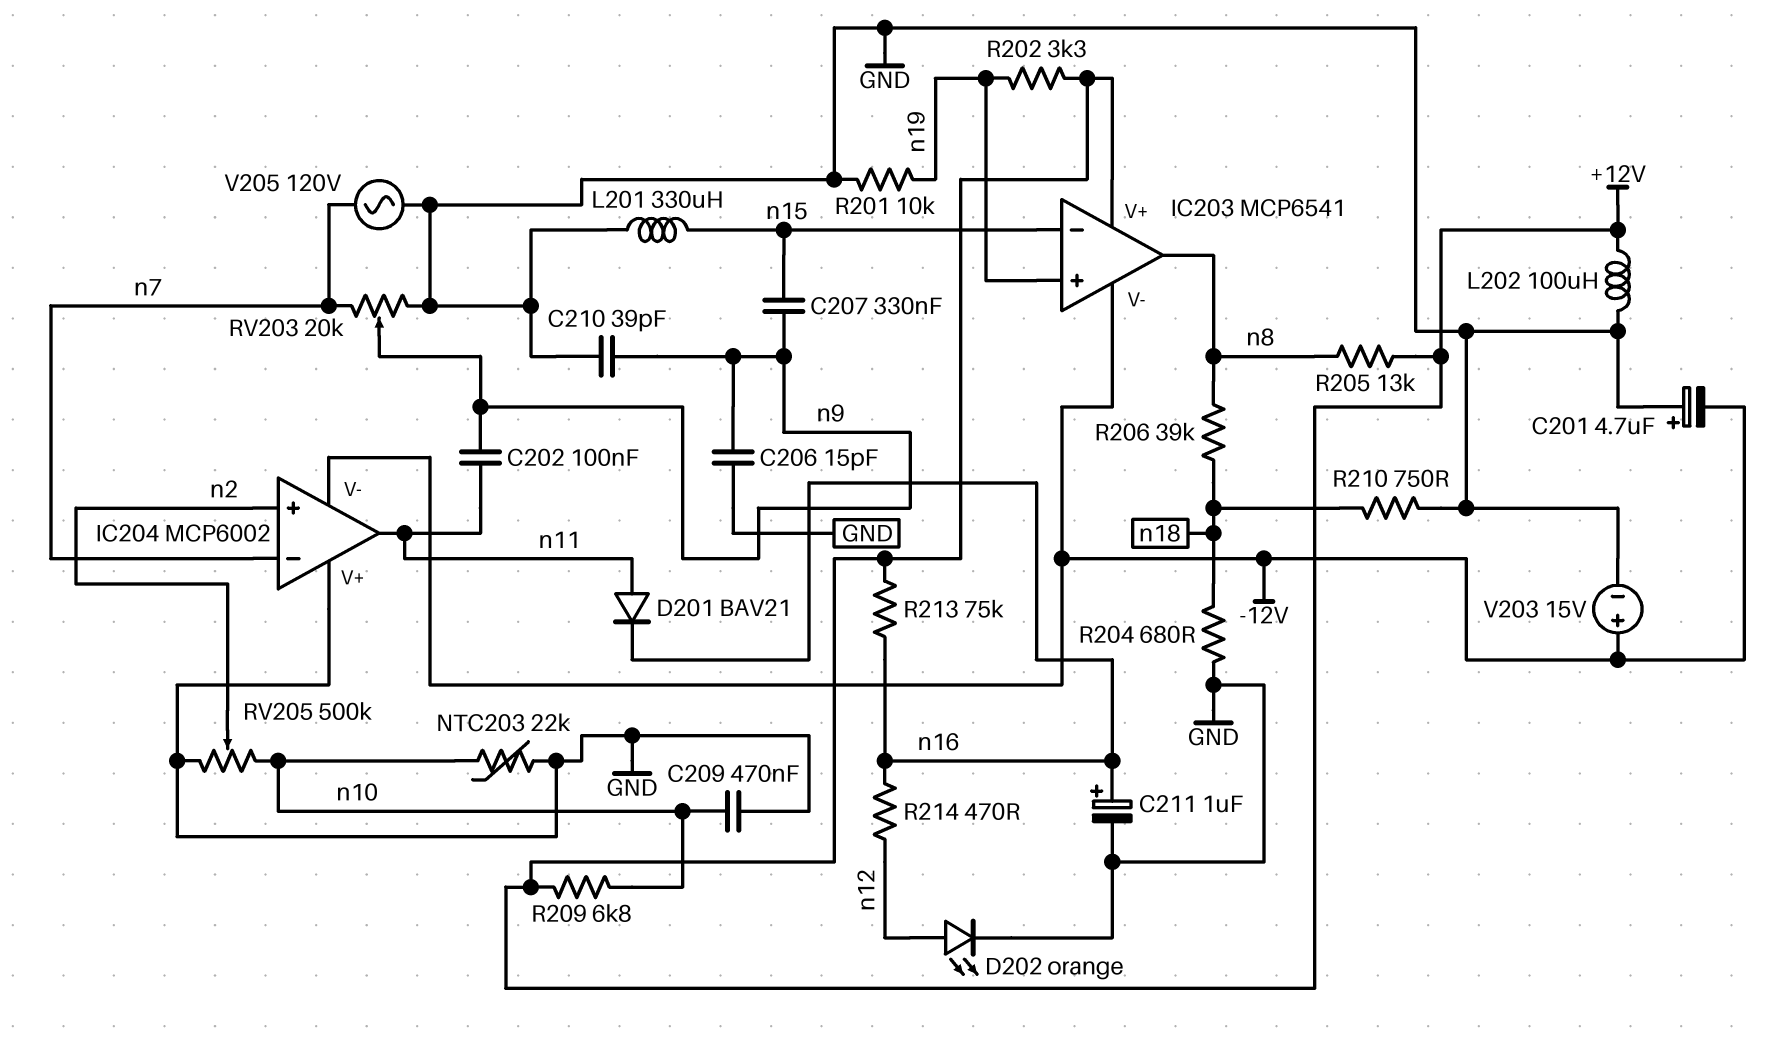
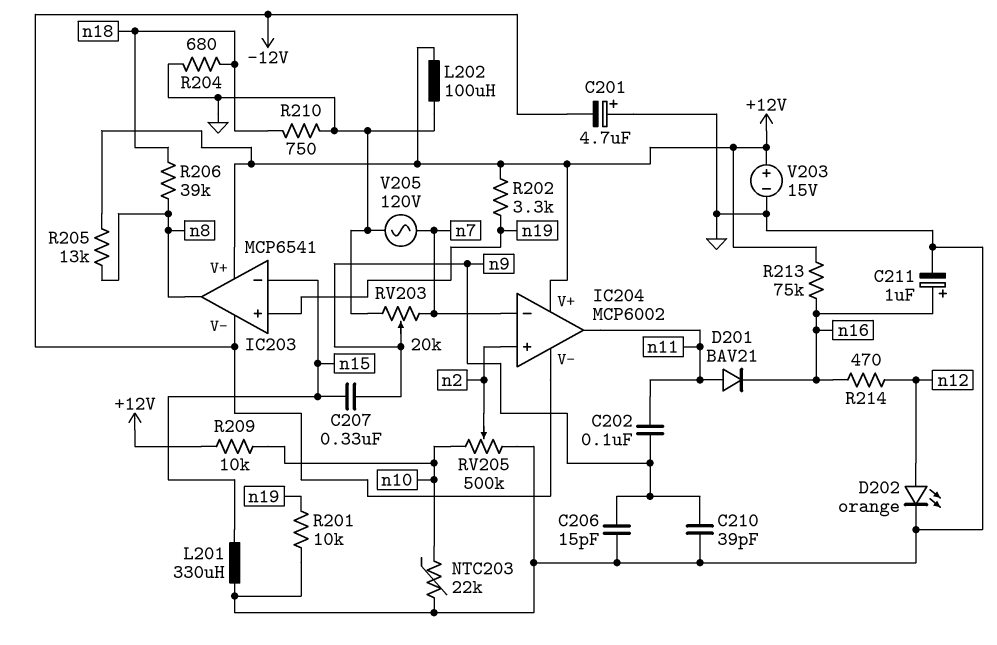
C209: 470nF (GND, n10) -> none
IC204 pin V+: GND -> +12V
R209: 6.8k (+12V, n10) -> 10k (+12V, n10)
V203: 15V (plus -12V, minus GND) -> 15V (plus +12V, minus GND)

